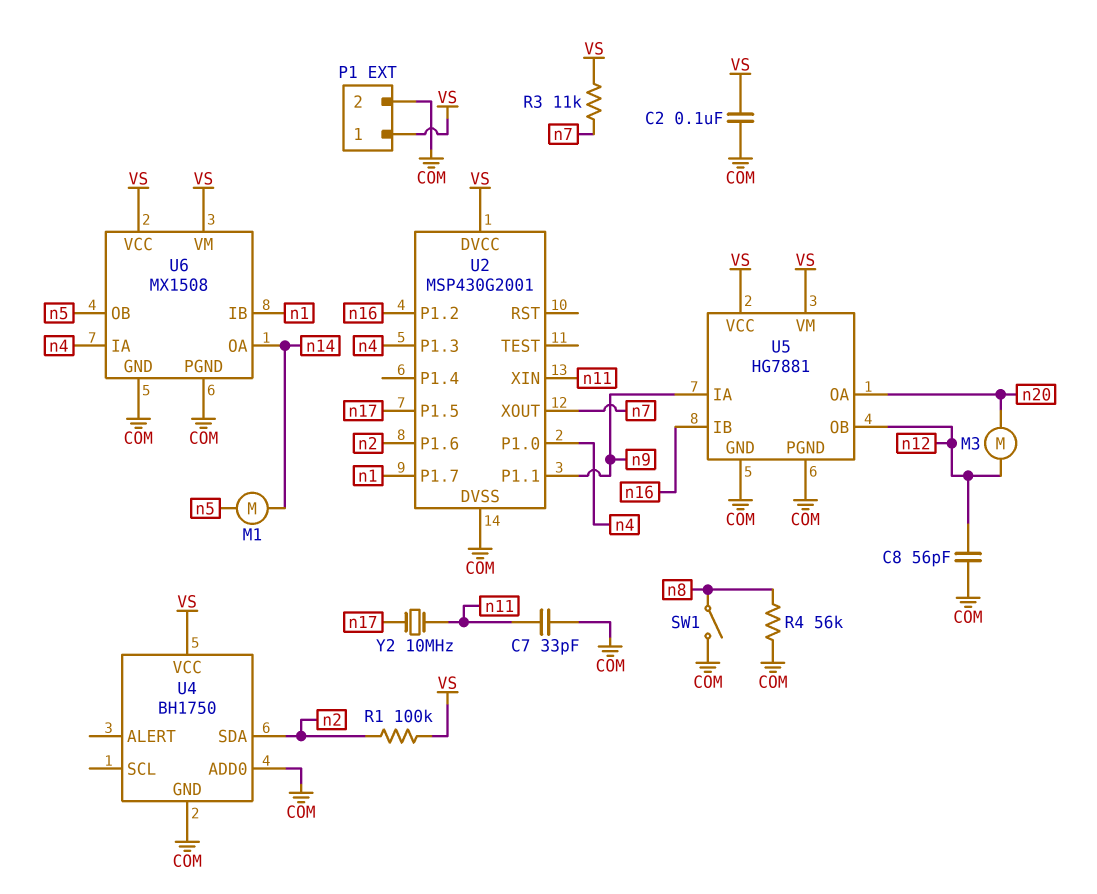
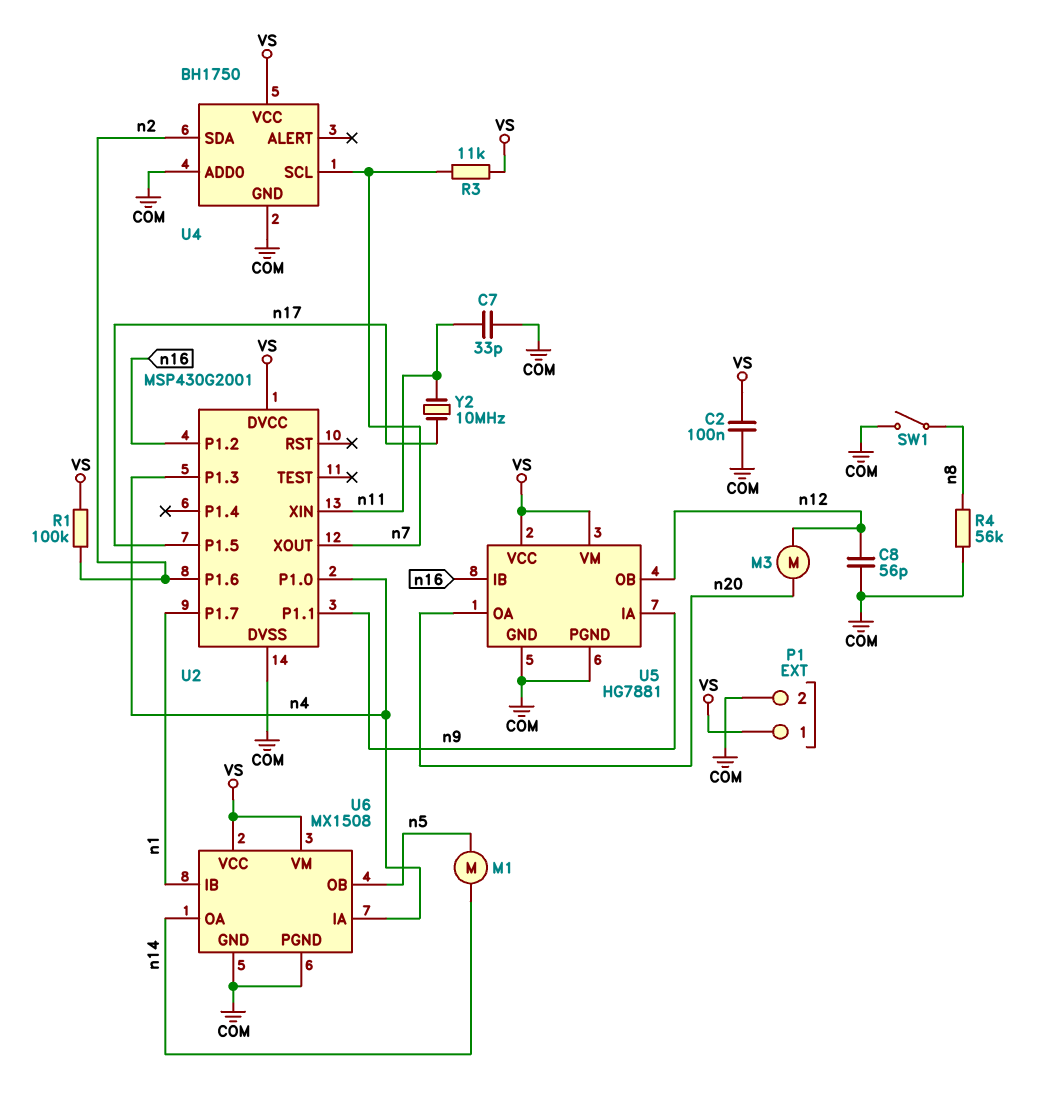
U4 pin SCL: none -> n7

